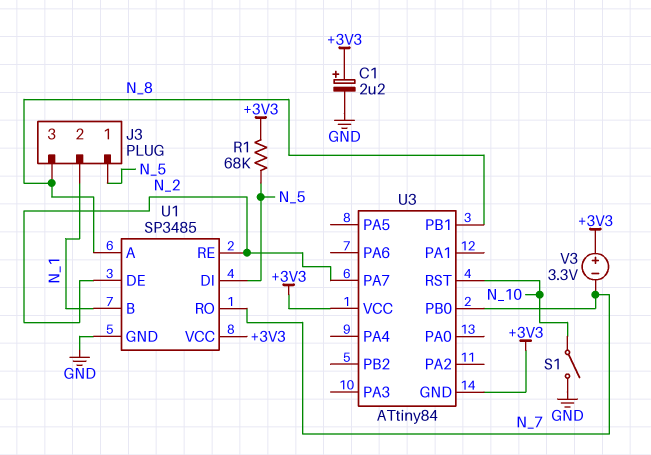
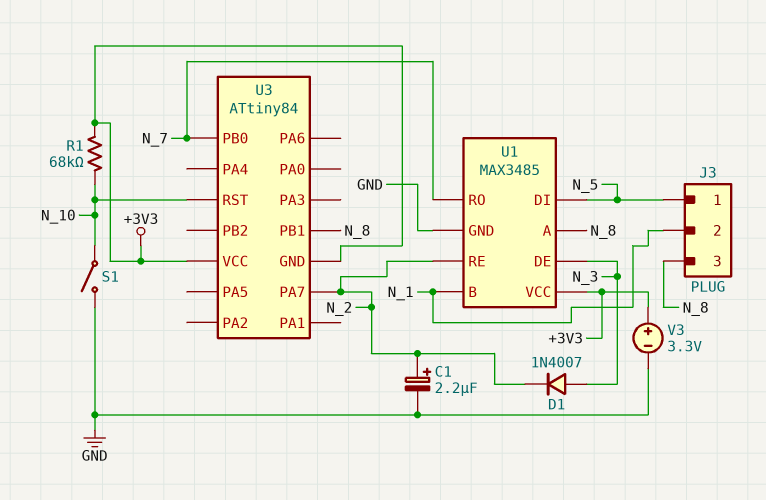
C1: 2.2uF (plus +3V3, minus GND) -> 2.2uF (plus N_2, minus GND)
D1: none -> diode 1N4007 (A N_3, K N_2)
R1: 68k (+3V3, N_5) -> 68k (+3V3, N_10)
U1: SP3485 -> MAX3485
U1 pin DE: N_2 -> N_3
V3: 3.3V (plus +3V3, minus N_7) -> 3.3V (plus +3V3, minus GND)

